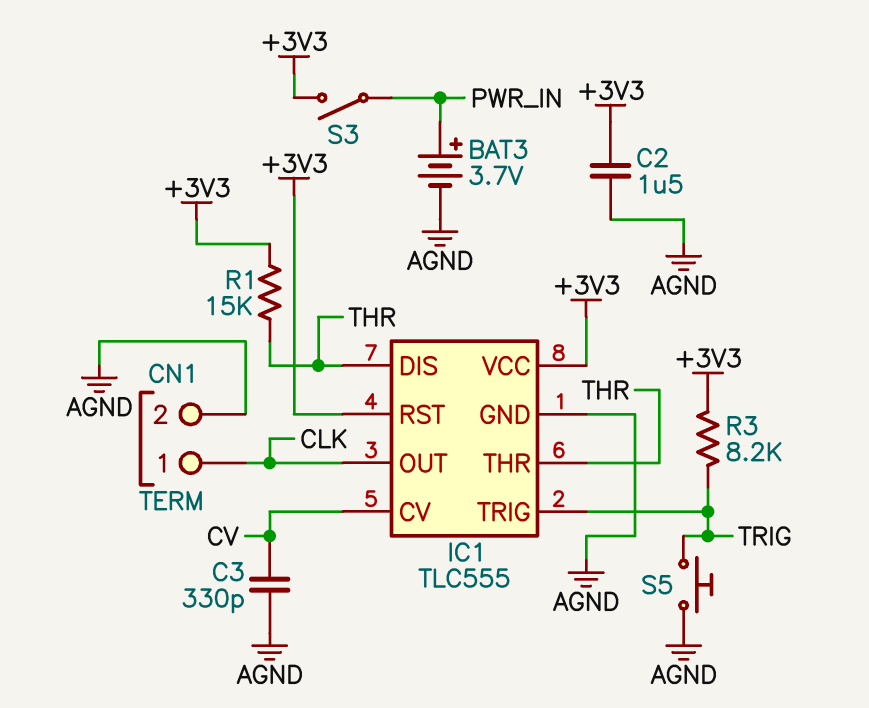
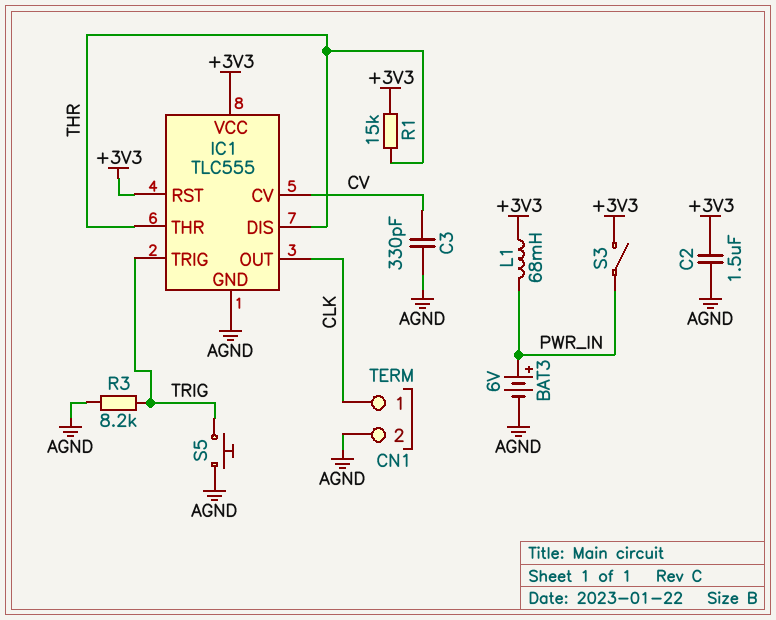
BAT3: 3.7V (plus PWR_IN, minus AGND) -> 6V (plus PWR_IN, minus AGND)
L1: none -> 68mH (+3V3, PWR_IN)
R3: 8.2k (+3V3, TRIG) -> 8.2k (AGND, TRIG)

